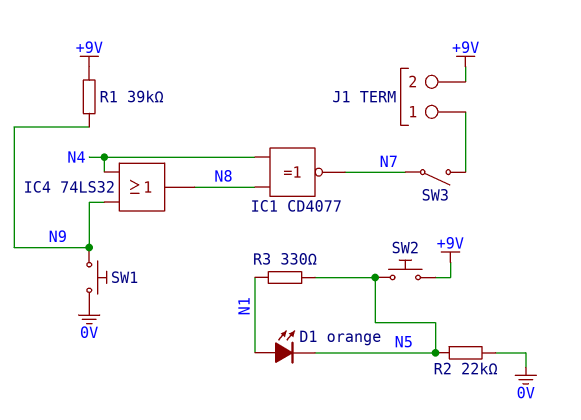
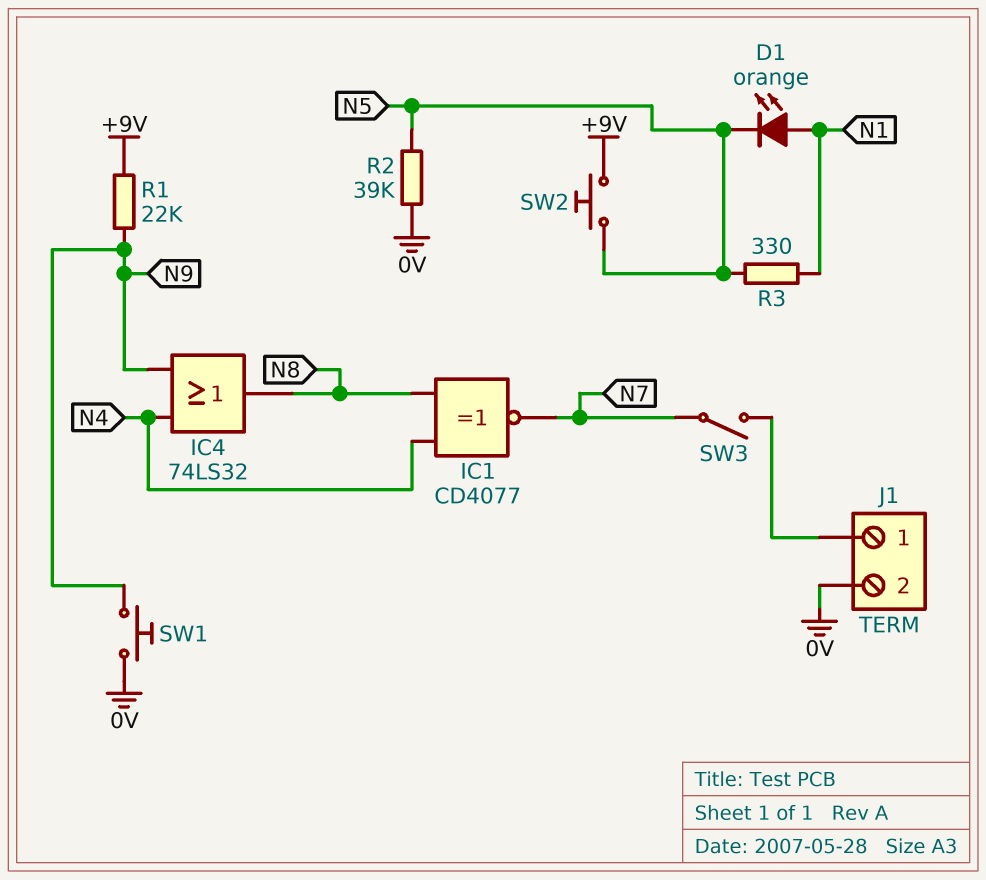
J1 pin 2: +9V -> 0V
R1: 39k (+9V, N9) -> 22k (+9V, N9)
R2: 22k (0V, N5) -> 39k (0V, N5)

